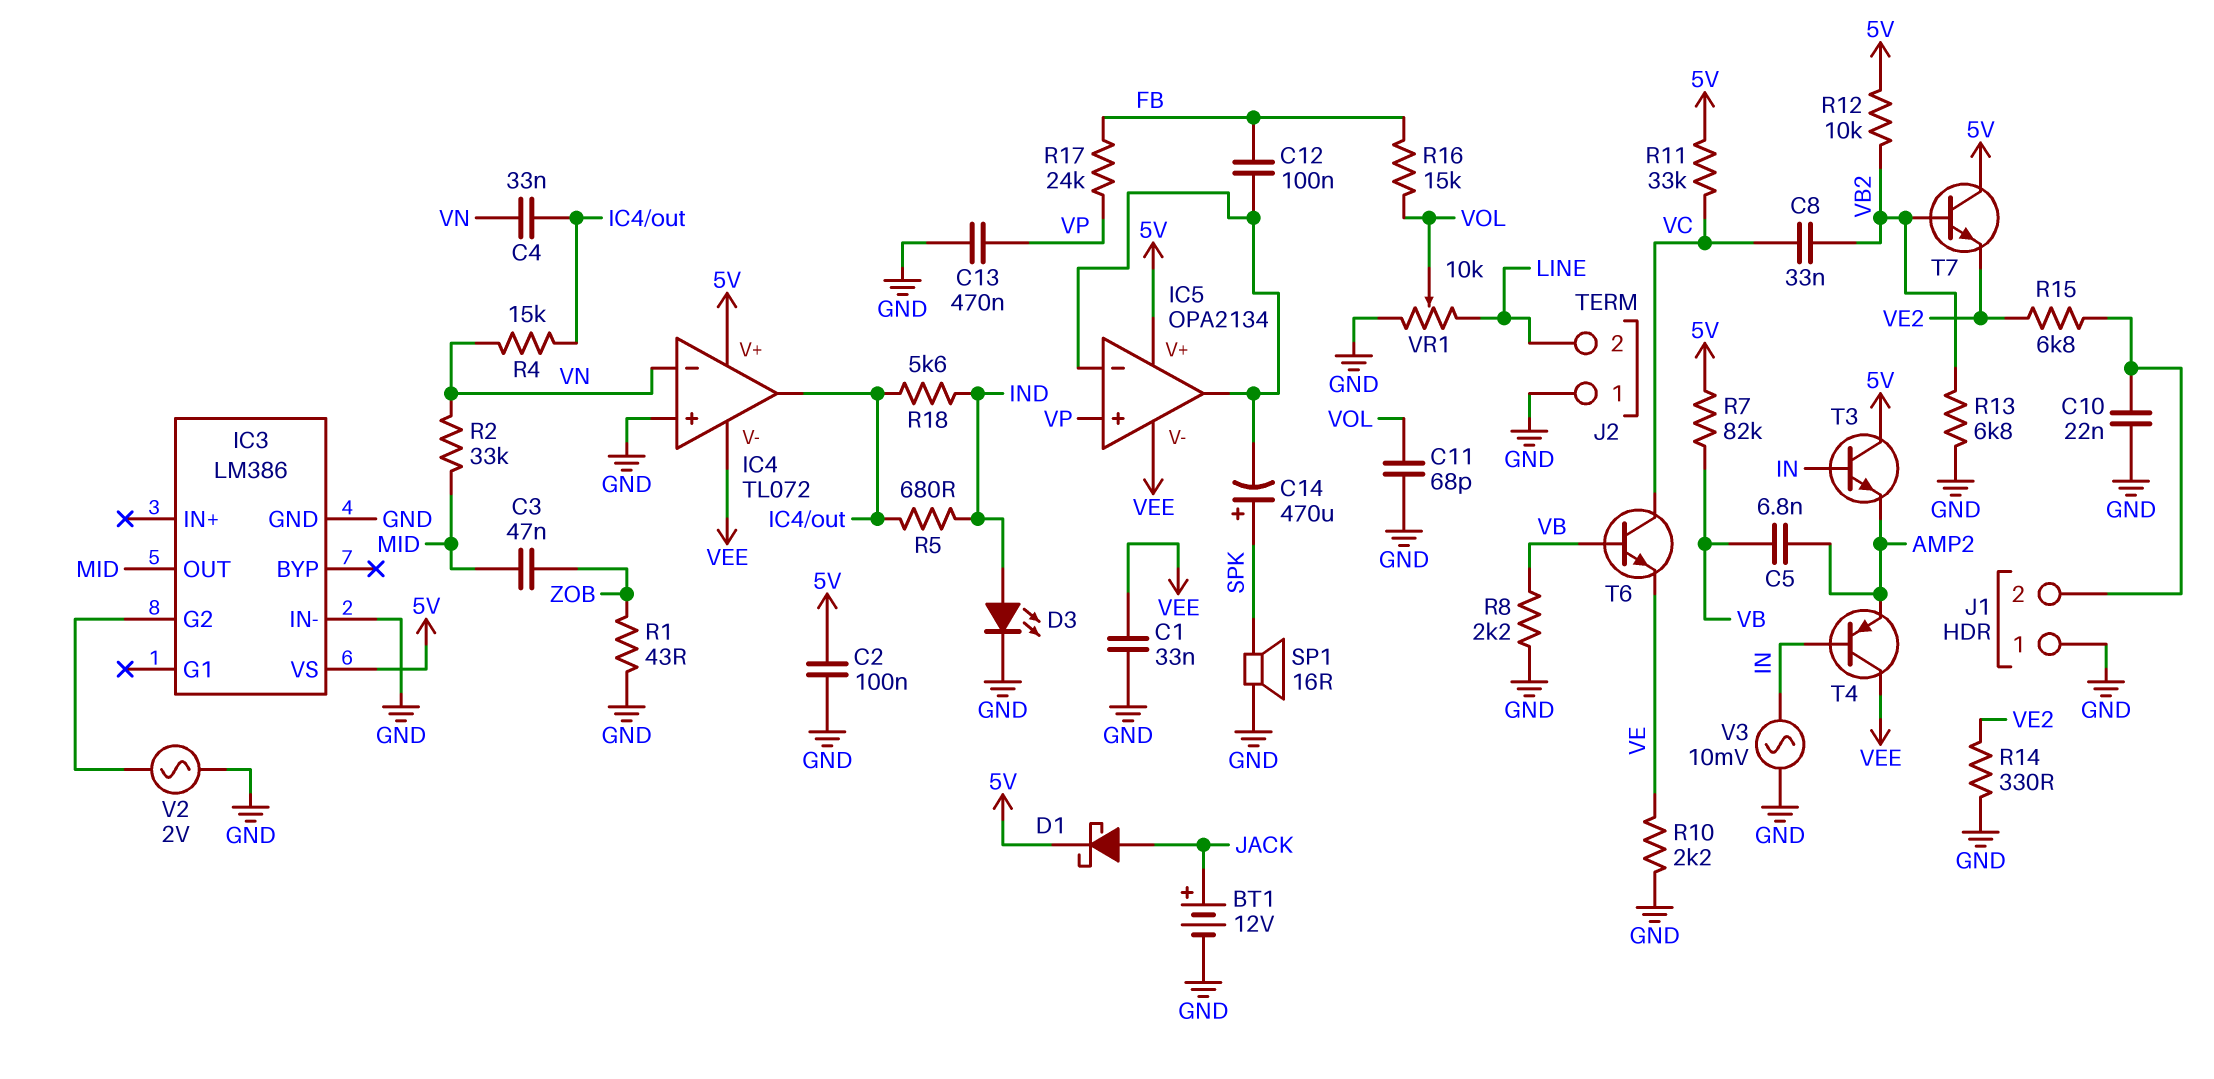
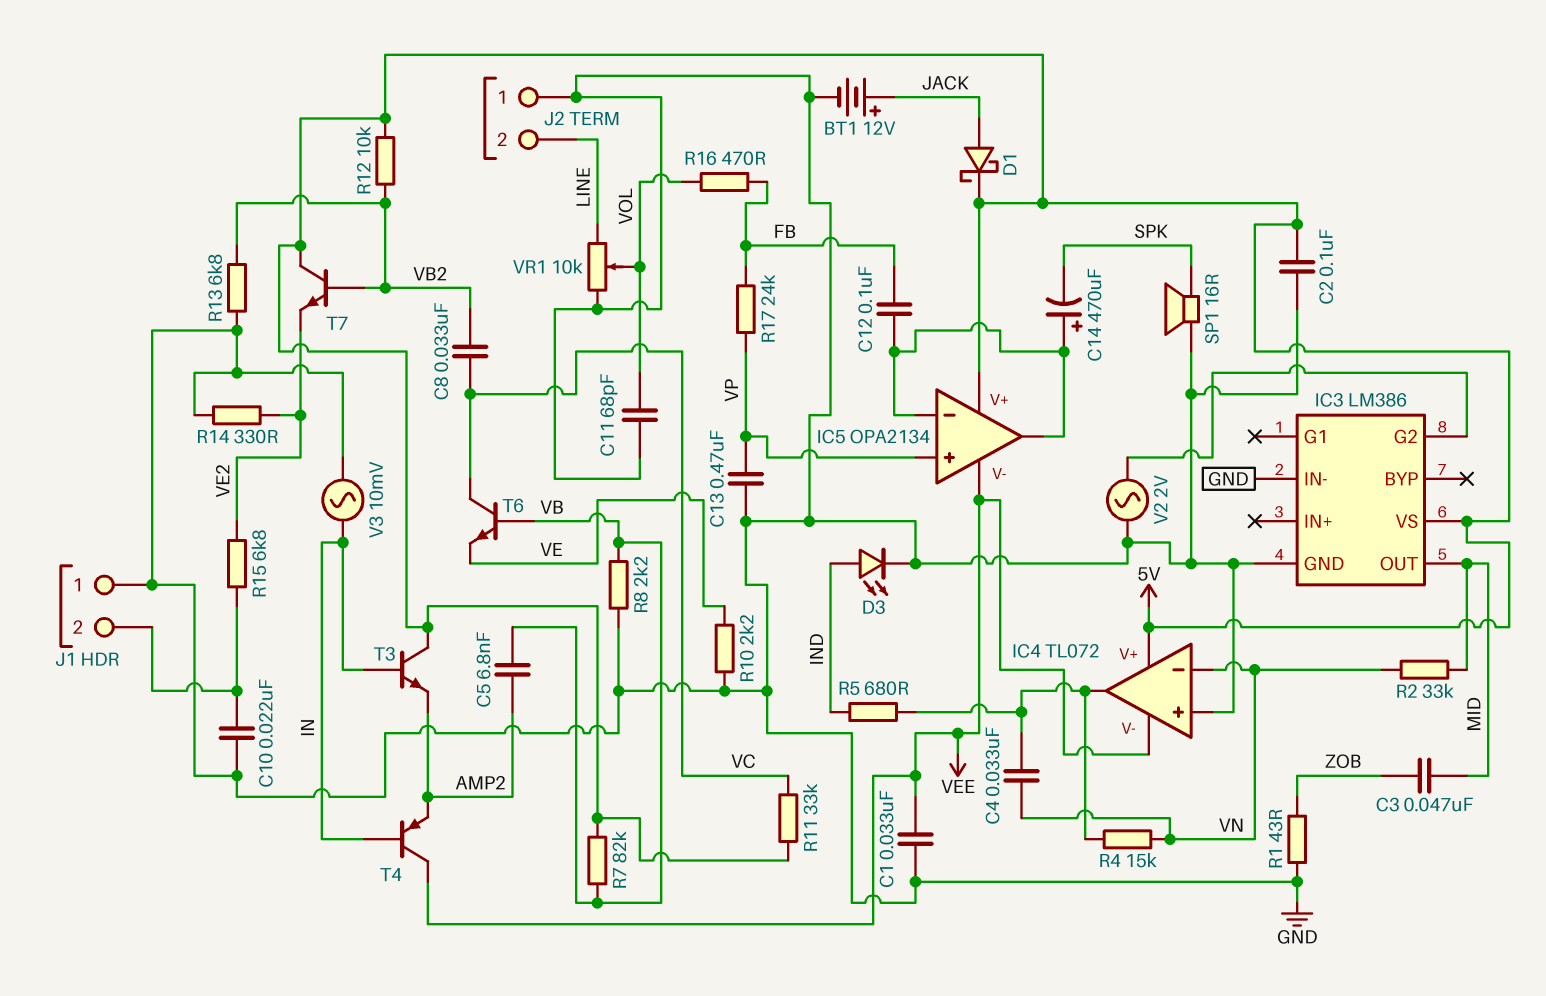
C14: 470uF (plus SPK, minus IC5/in-) -> 470uF (plus IC5/in-, minus SPK)
R16: 15k (FB, VOL) -> 470 (FB, VOL)
R18: 5.6k (IC4/out, IND) -> none

